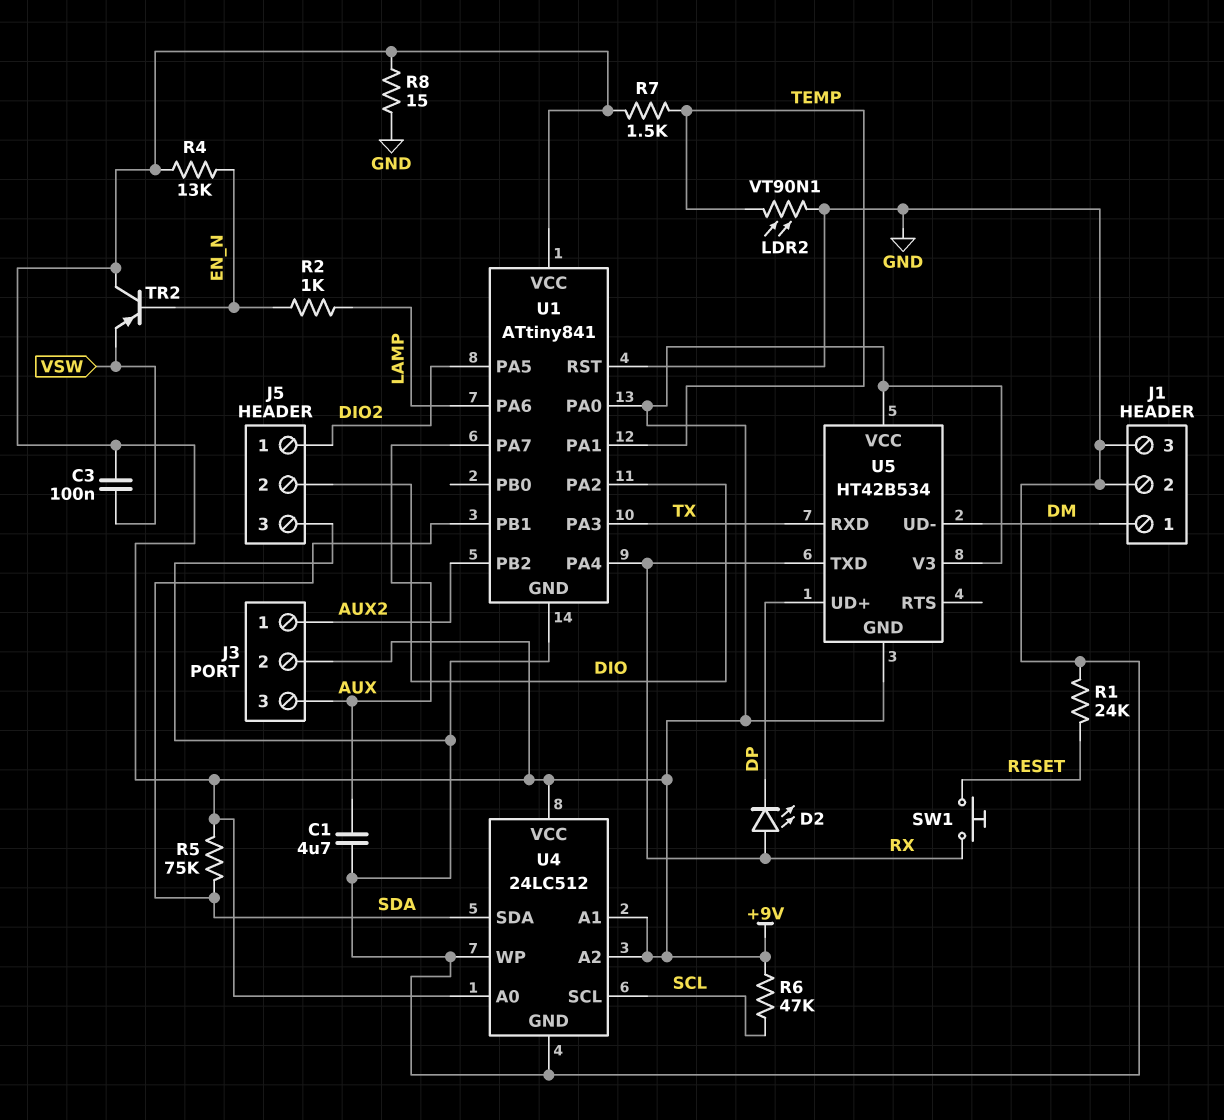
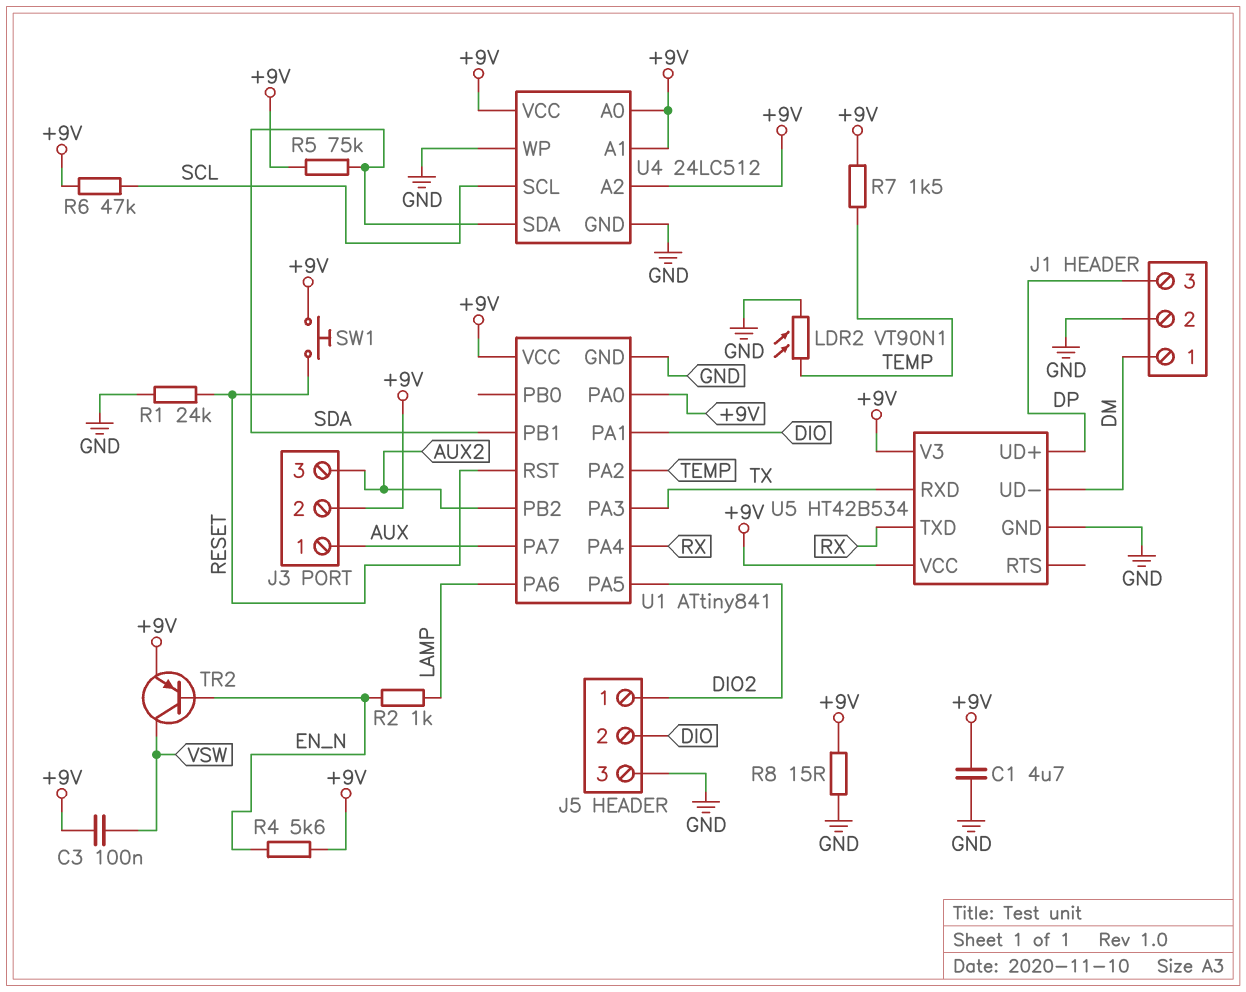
C1: 4.7uF (AUX, GND) -> 4.7uF (+9V, GND)
D2: LED (A RX, K DP) -> none
J1 pin 3: GND -> DP
J3 pin 1: AUX2 -> AUX
J3 pin 3: AUX -> AUX2
R4: 13k (+9V, EN_N) -> 5.6k (+9V, EN_N)
SW1: button (RESET, RX) -> button (+9V, RESET)
TR2: PNP (B EN_N, C +9V, E VSW) -> PNP (B EN_N, C VSW, E +9V)
U1 pin PA1: TEMP -> DIO
U1 pin PA2: DIO -> TEMP
U1 pin RST: GND -> RESET
U5 pin GND: +9V -> GND

